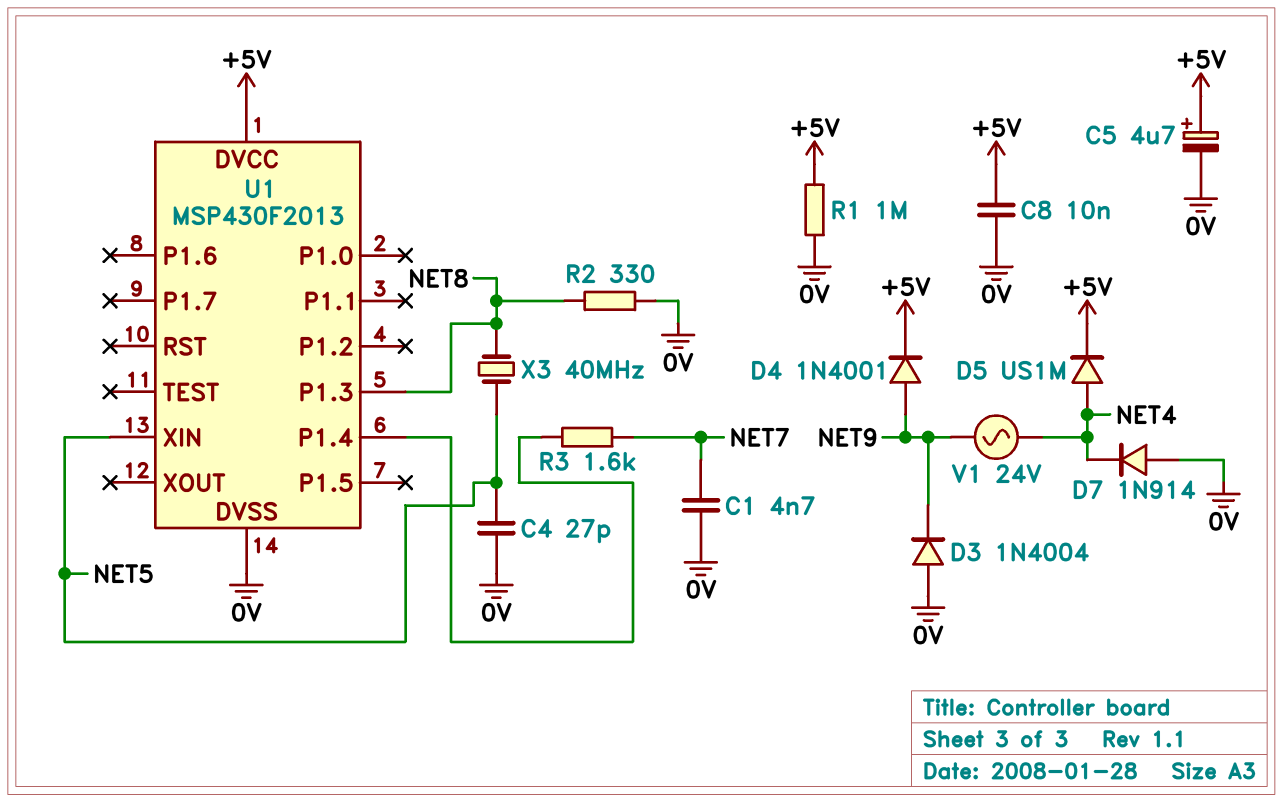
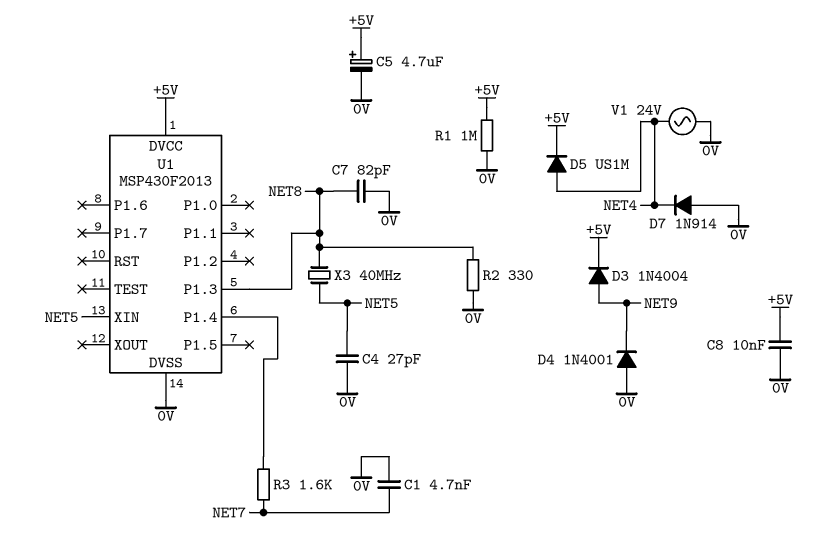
C7: none -> 82pF (0V, NET8)
D3: diode 1N4004 (A 0V, K NET9) -> diode 1N4004 (A NET9, K +5V)
D4: diode 1N4001 (A NET9, K +5V) -> diode 1N4001 (A 0V, K NET9)
V1: AC 24V (NET4, NET9) -> AC 24V (0V, NET4)

